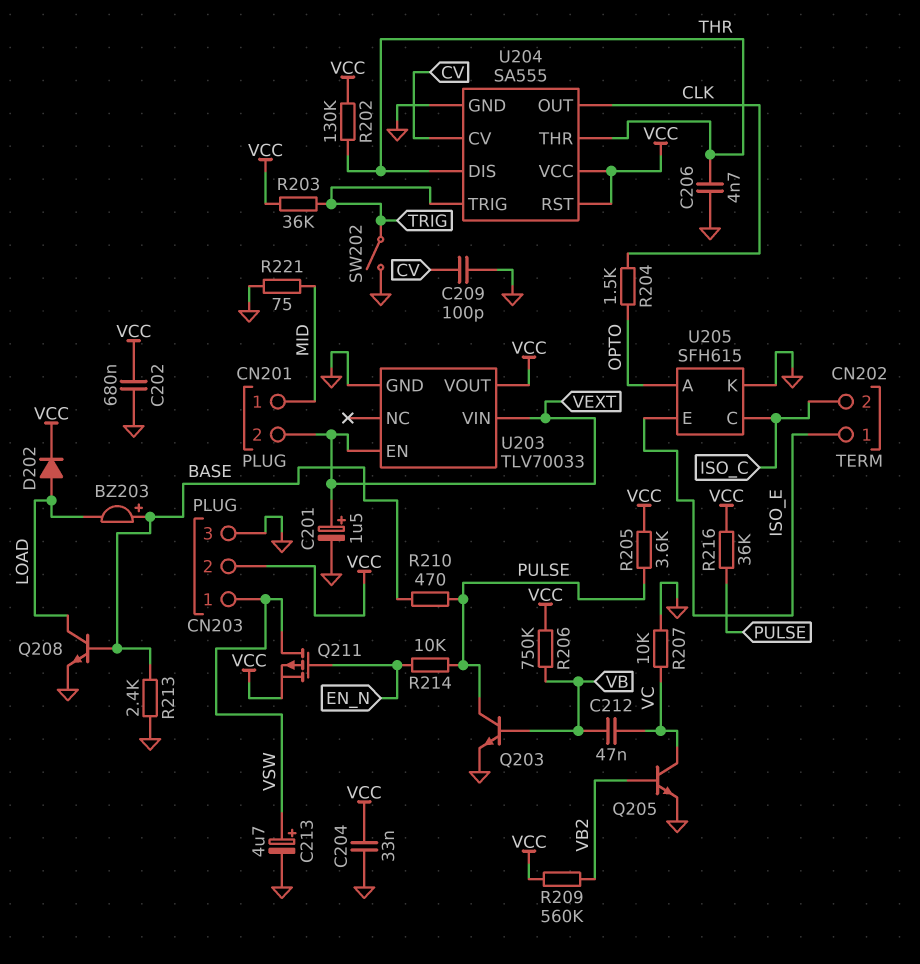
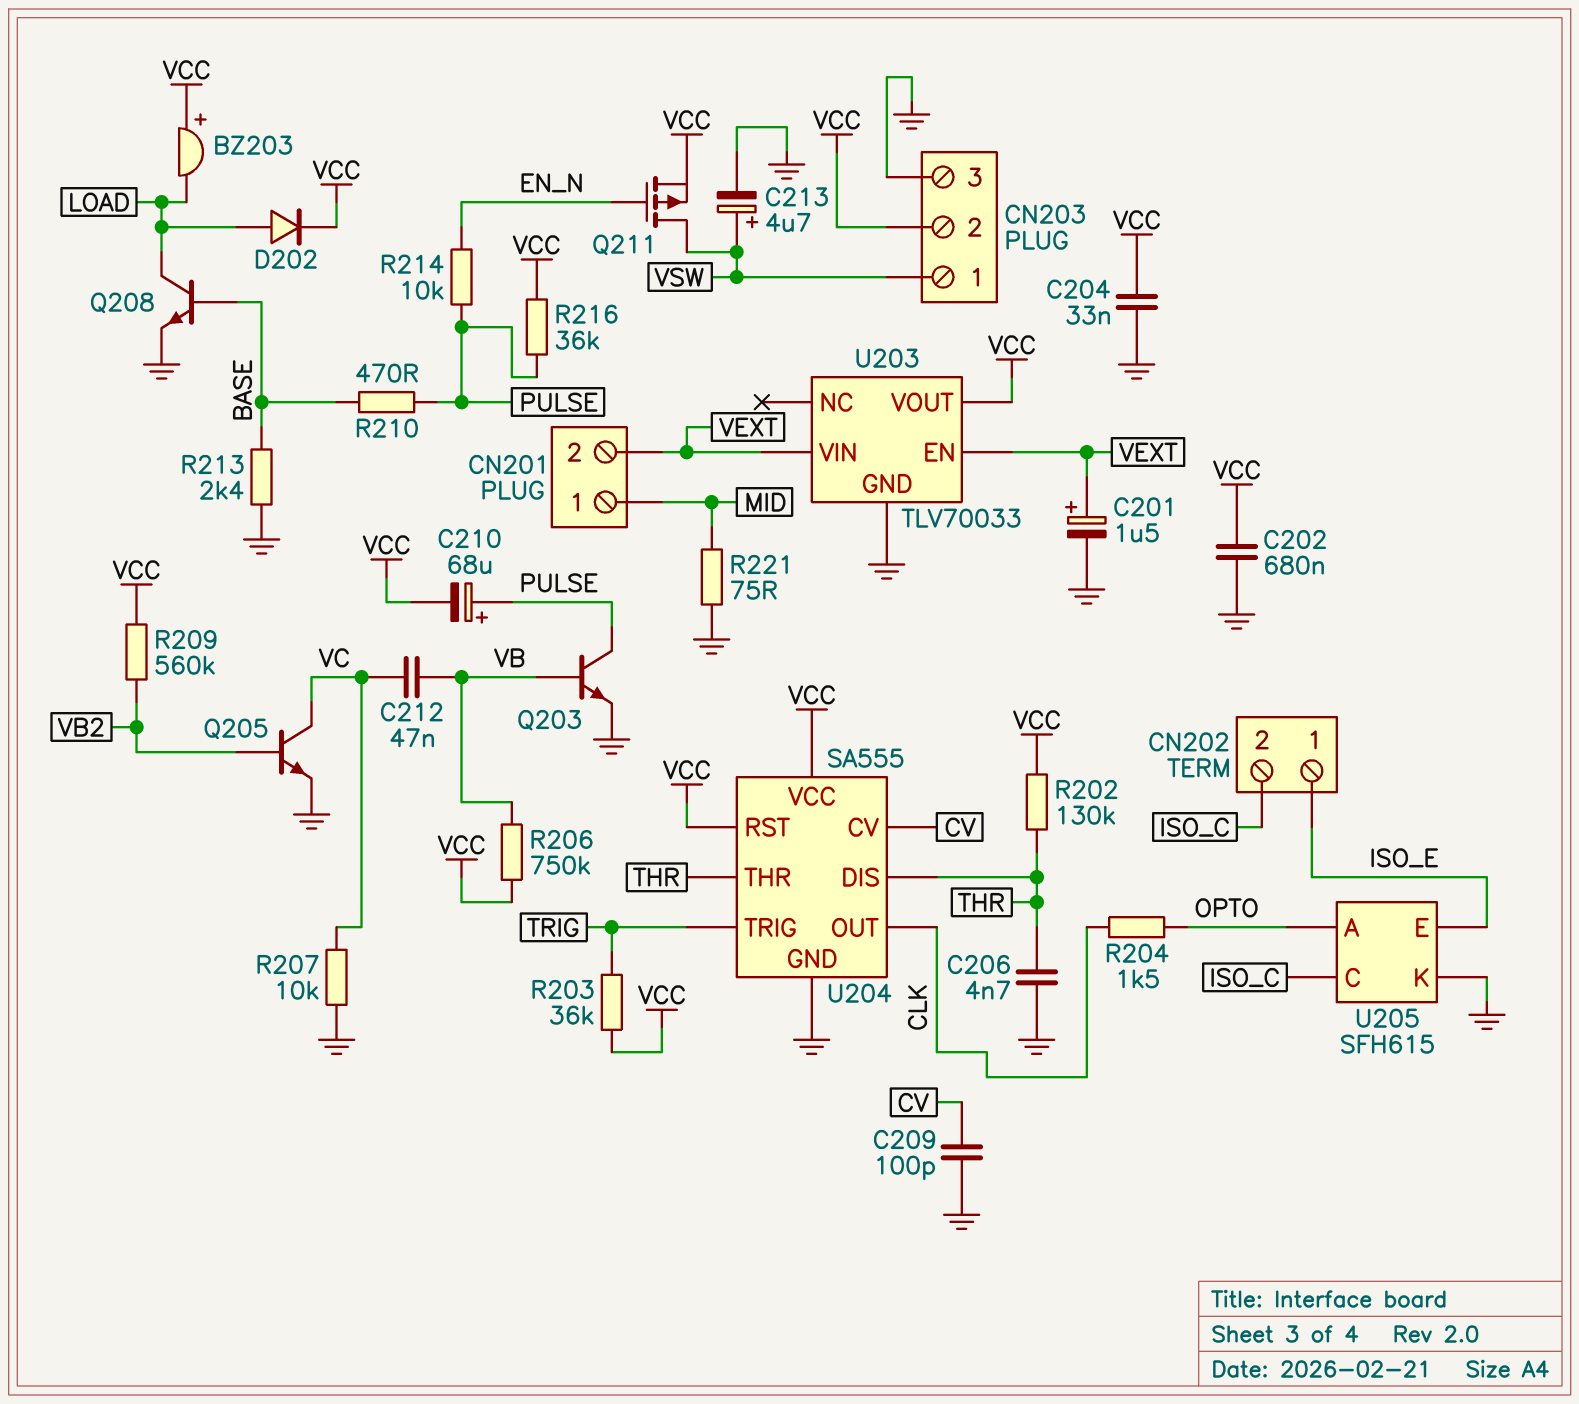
BZ203: buzzer (plus BASE, minus LOAD) -> buzzer (plus VCC, minus LOAD)
C210: none -> 68uF (plus PULSE, minus VCC)
R205: 3.6k (PULSE, VCC) -> none
SW202: switch (GND, TRIG) -> none

